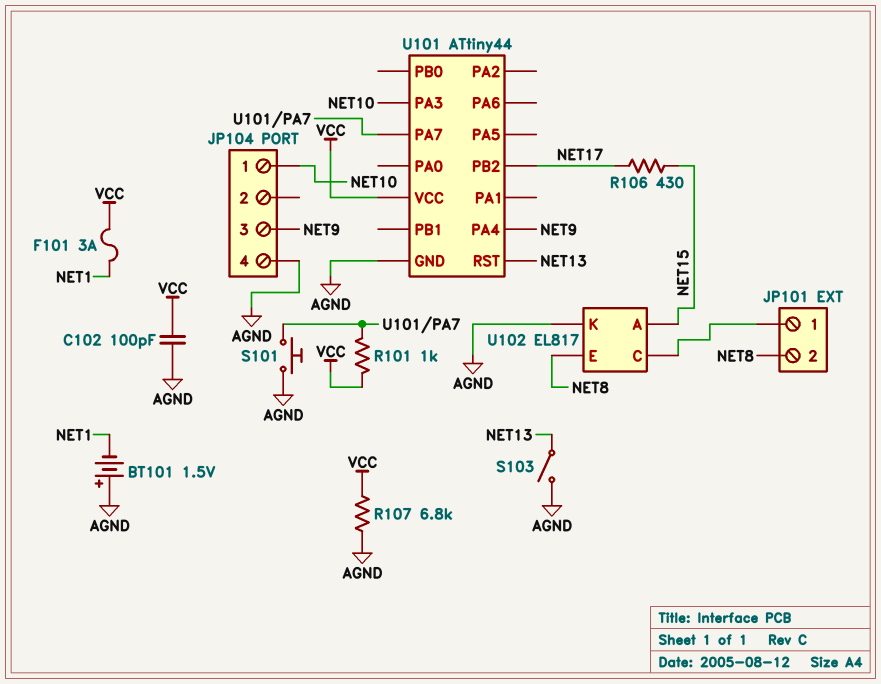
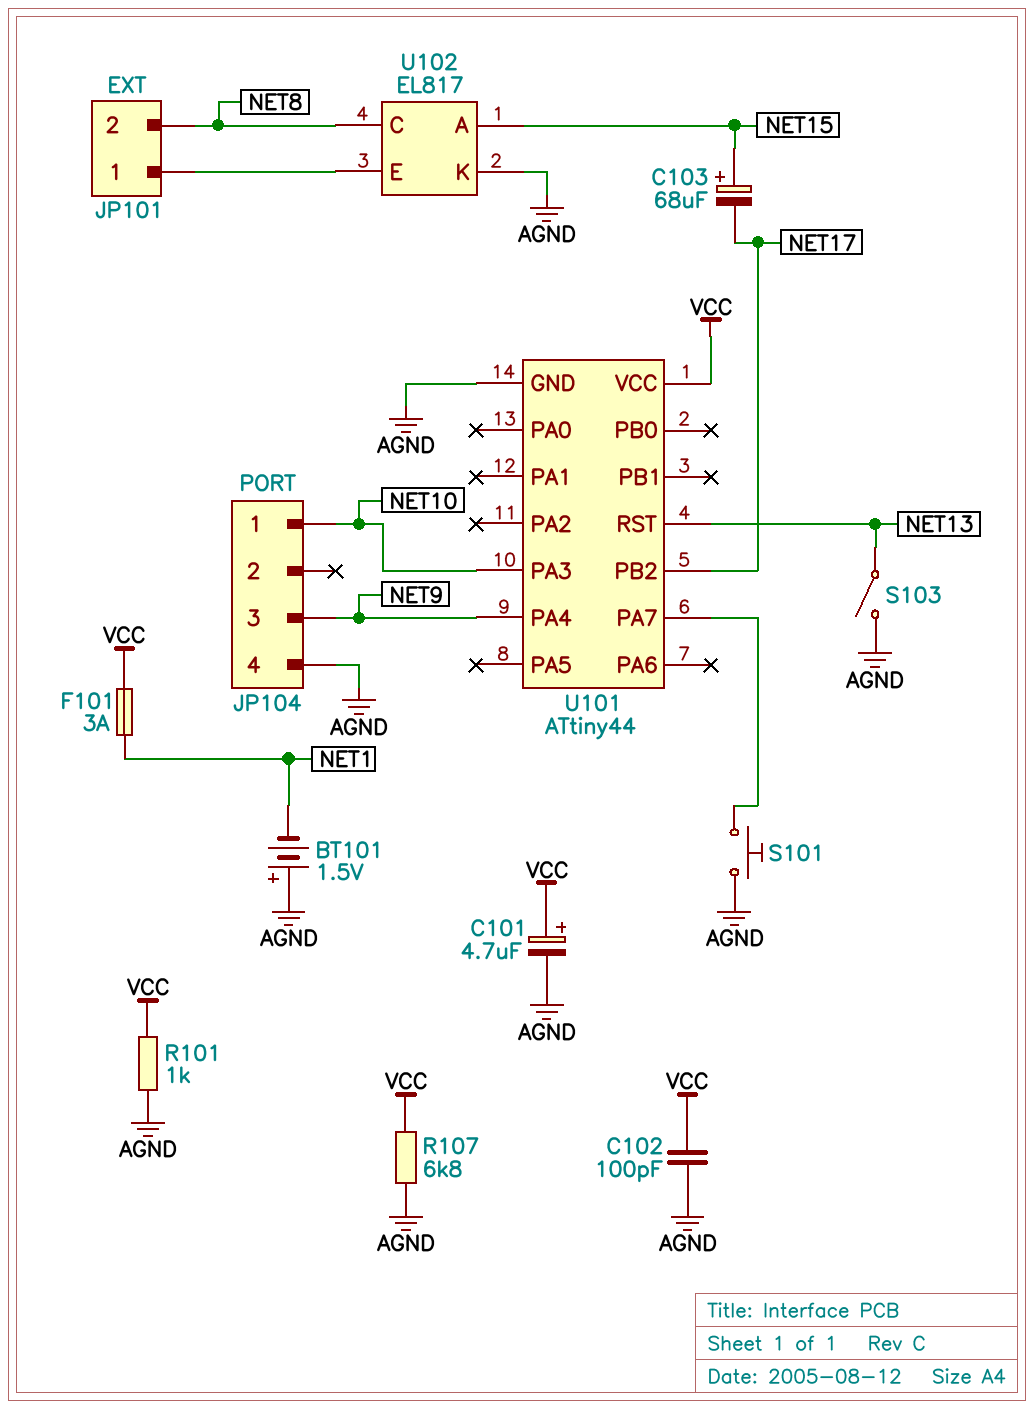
C101: none -> 4.7uF (plus VCC, minus AGND)
C103: none -> 68uF (plus NET15, minus NET17)
R101: 1k (U101/PA7, VCC) -> 1k (AGND, VCC)
R106: 430 (NET15, NET17) -> none
U102 pin C: JP101/1 -> NET8
U102 pin E: NET8 -> JP101/1

